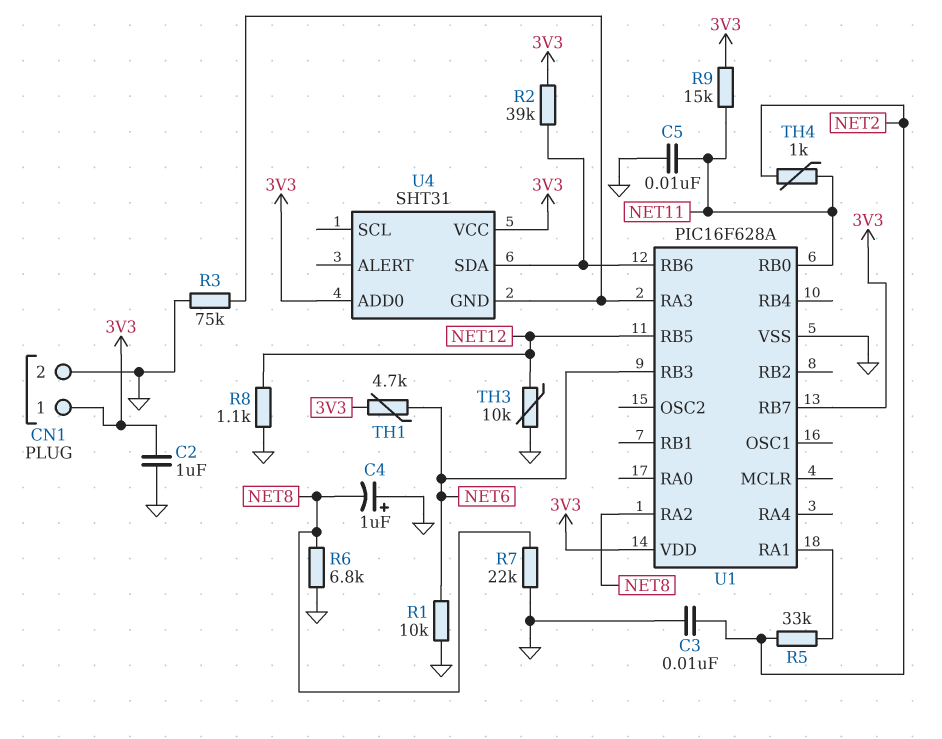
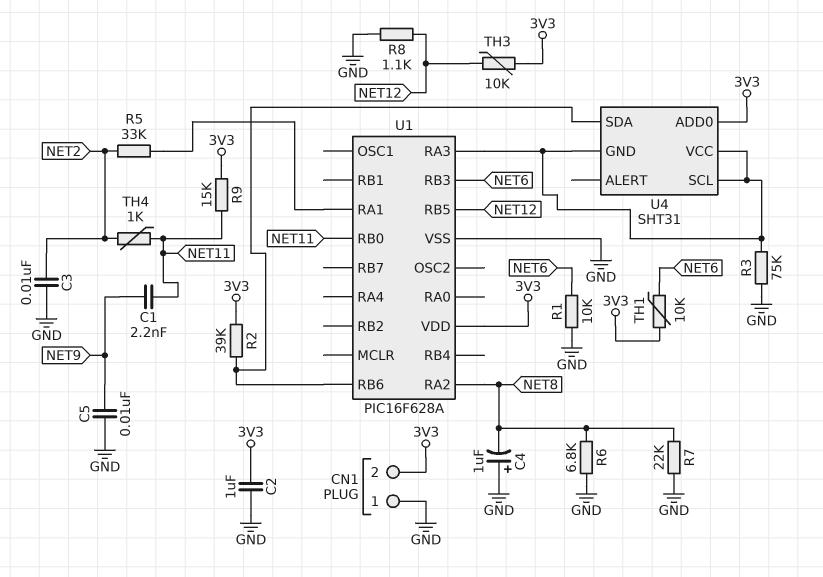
C1: none -> 2.2nF (NET9, NET11)
C5: 10nF (GND, NET11) -> 10nF (GND, NET9)
CN1 pin 1: 3V3 -> GND
CN1 pin 2: GND -> 3V3
TH1: 4.7k (3V3, NET6) -> 10k (3V3, NET6)
TH3: 10k (GND, NET12) -> 10k (3V3, NET12)
U1 pin RB7: 3V3 -> none
U4 pin SCL: none -> U1/RA3
U4 pin VCC: 3V3 -> U1/RA3

